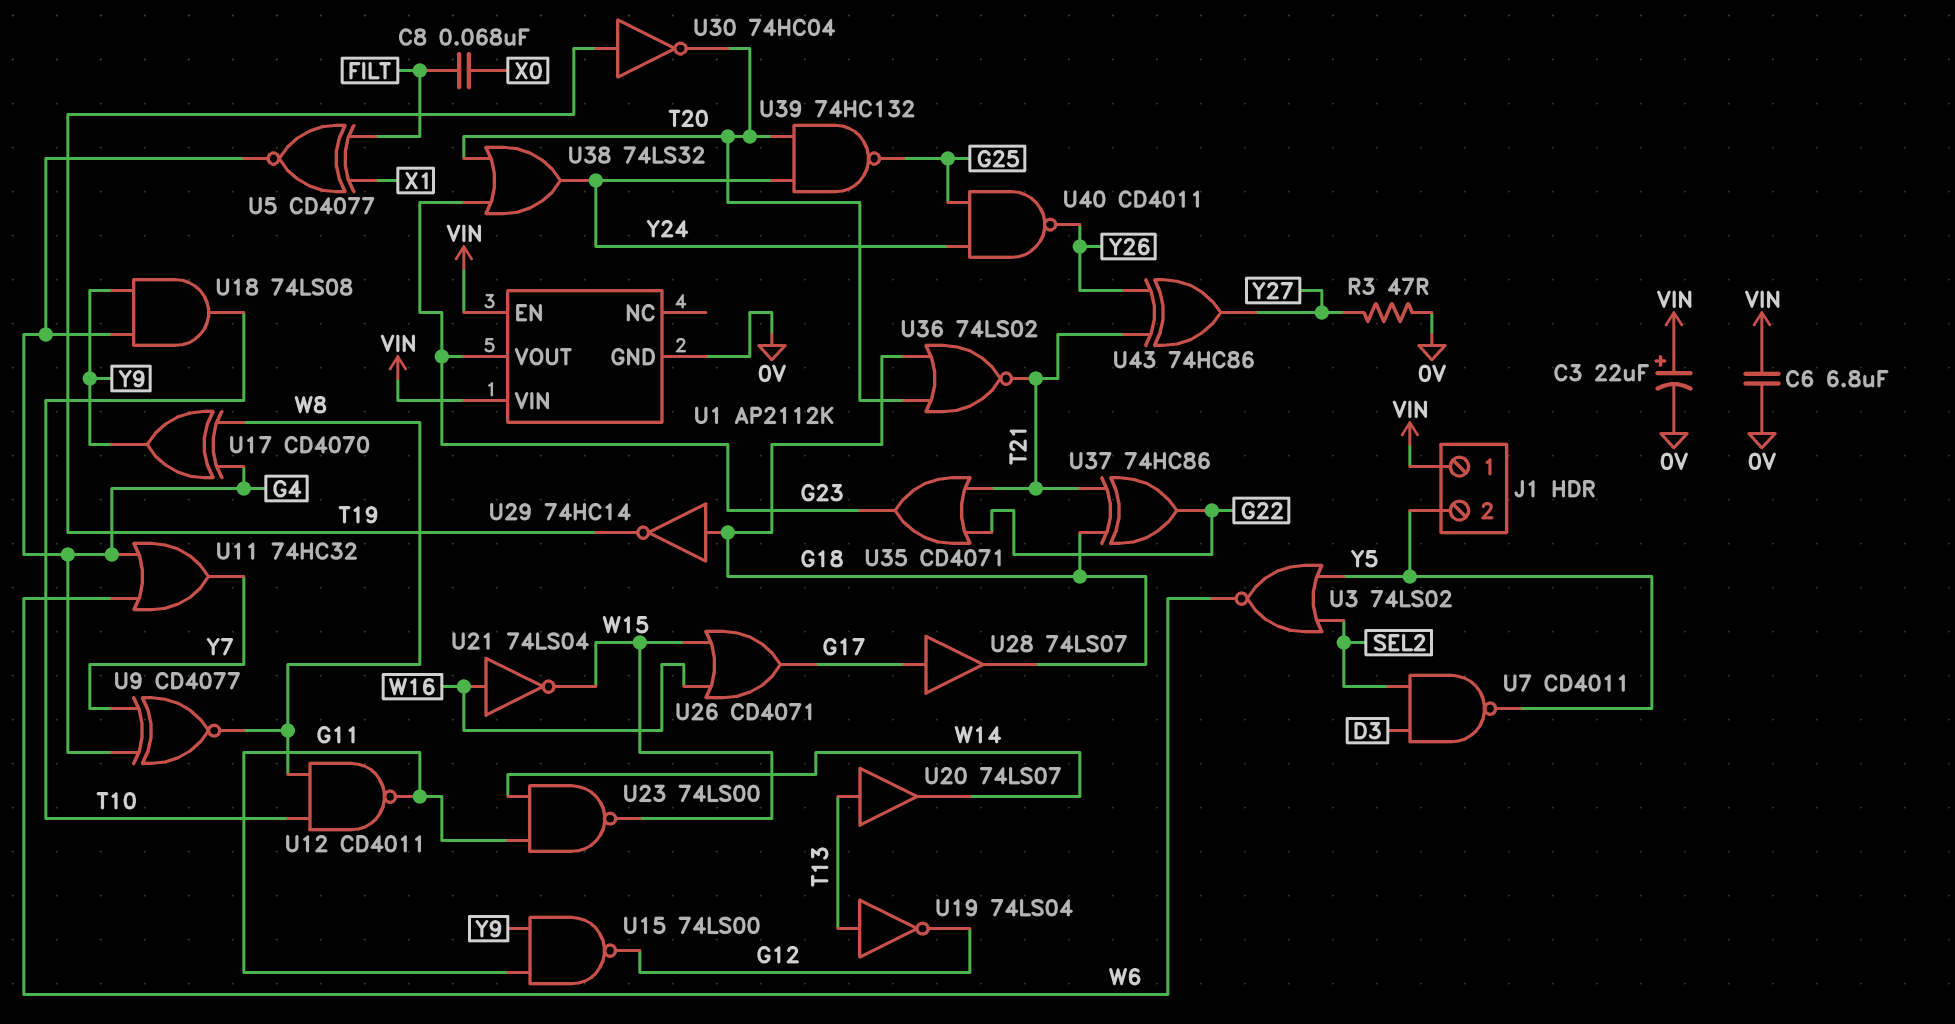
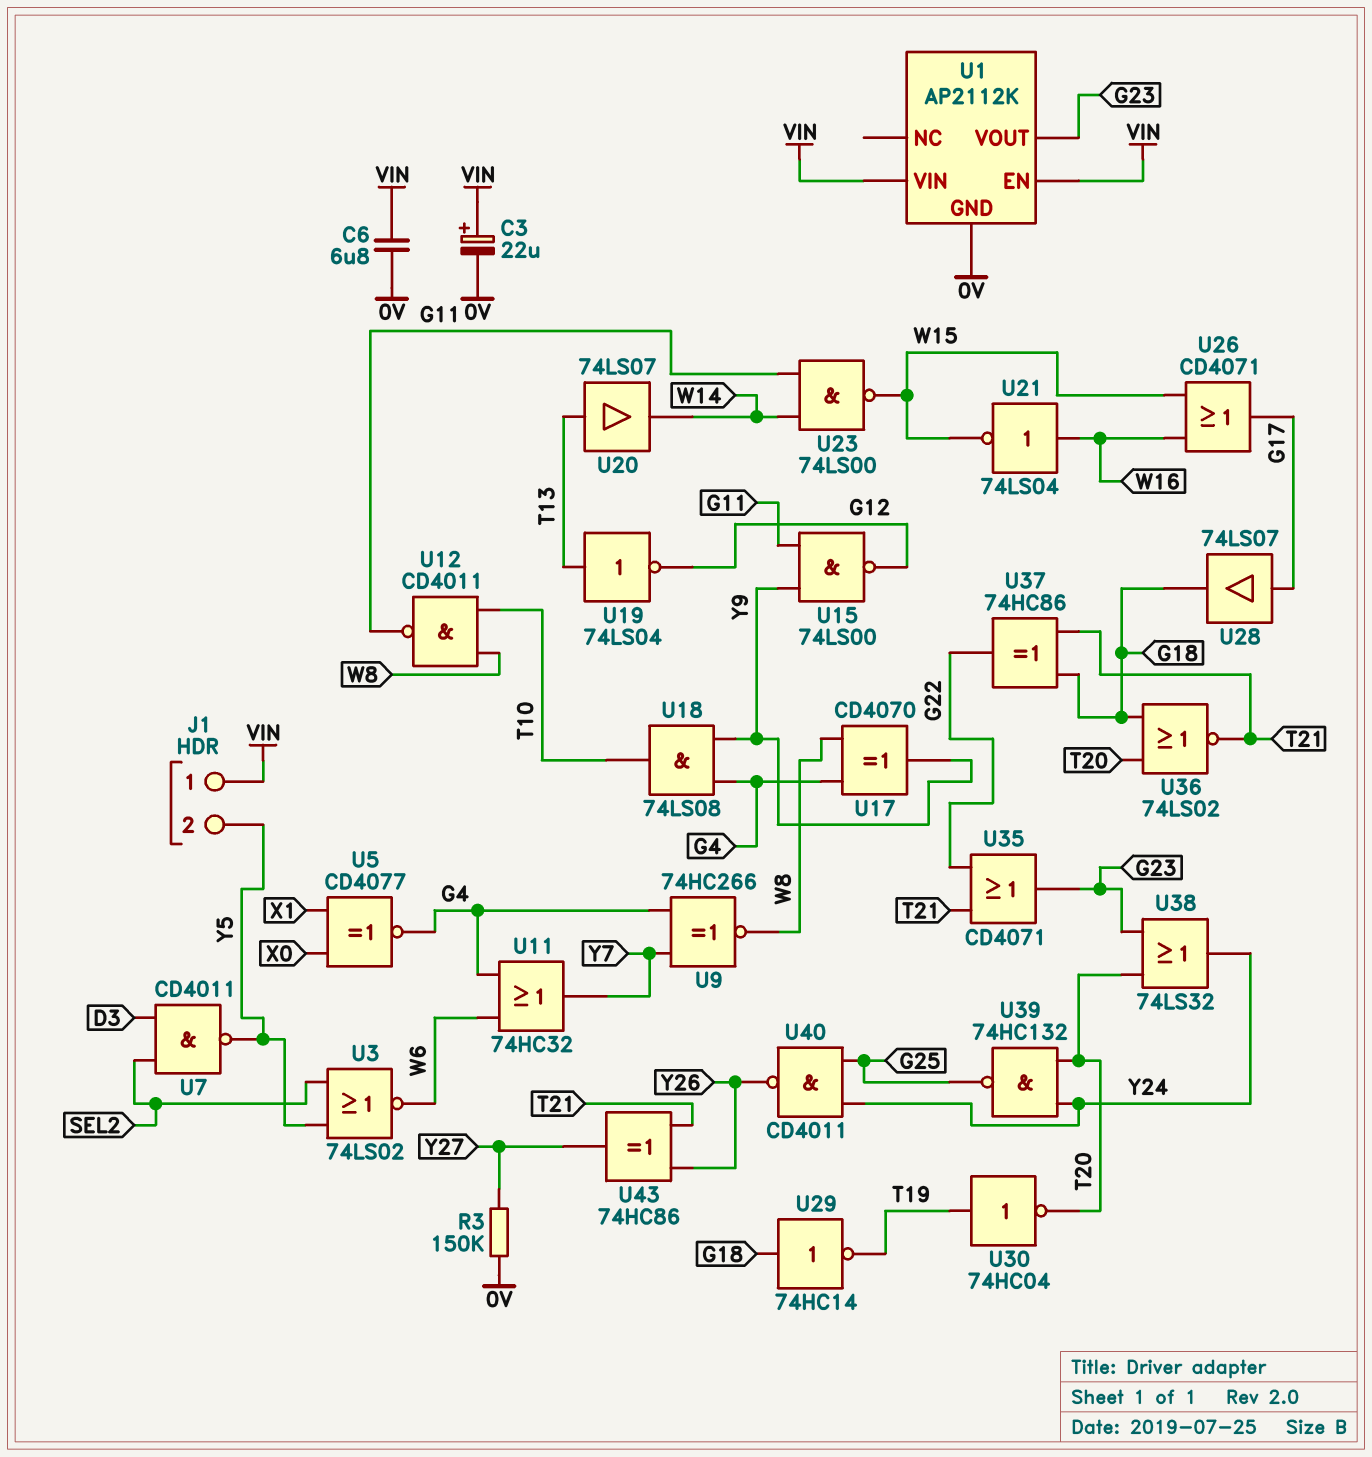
C8: 68nF (FILT, X0) -> none
R3: 47 (0V, Y27) -> 150k (0V, Y27)
U5: XNOR CD4077 (in FILT, in X1, out G4) -> XNOR CD4077 (in X0, in X1, out G4)
U9: XNOR CD4077 (in G4, in Y7, out W8) -> XNOR 74HC266 (in G4, in Y7, out W8)

